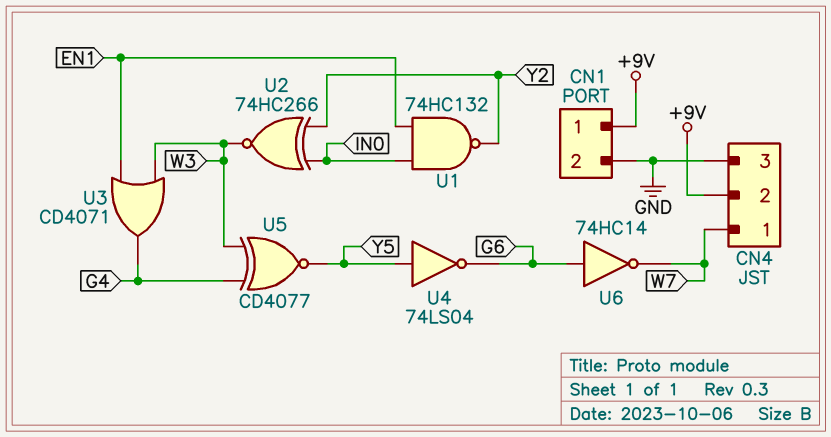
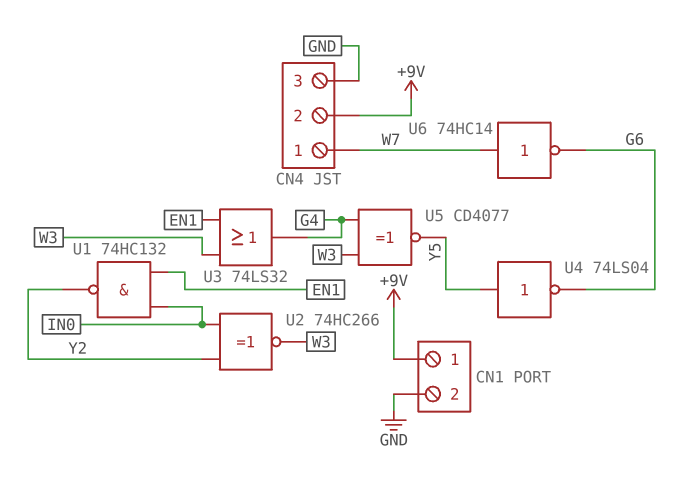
U3: OR CD4071 (in EN1, in W3, out G4) -> OR 74LS32 (in EN1, in W3, out G4)
U6: NOT 74HC14 (in G6, out W7) -> NOT 74HC14 (in W7, out G6)

